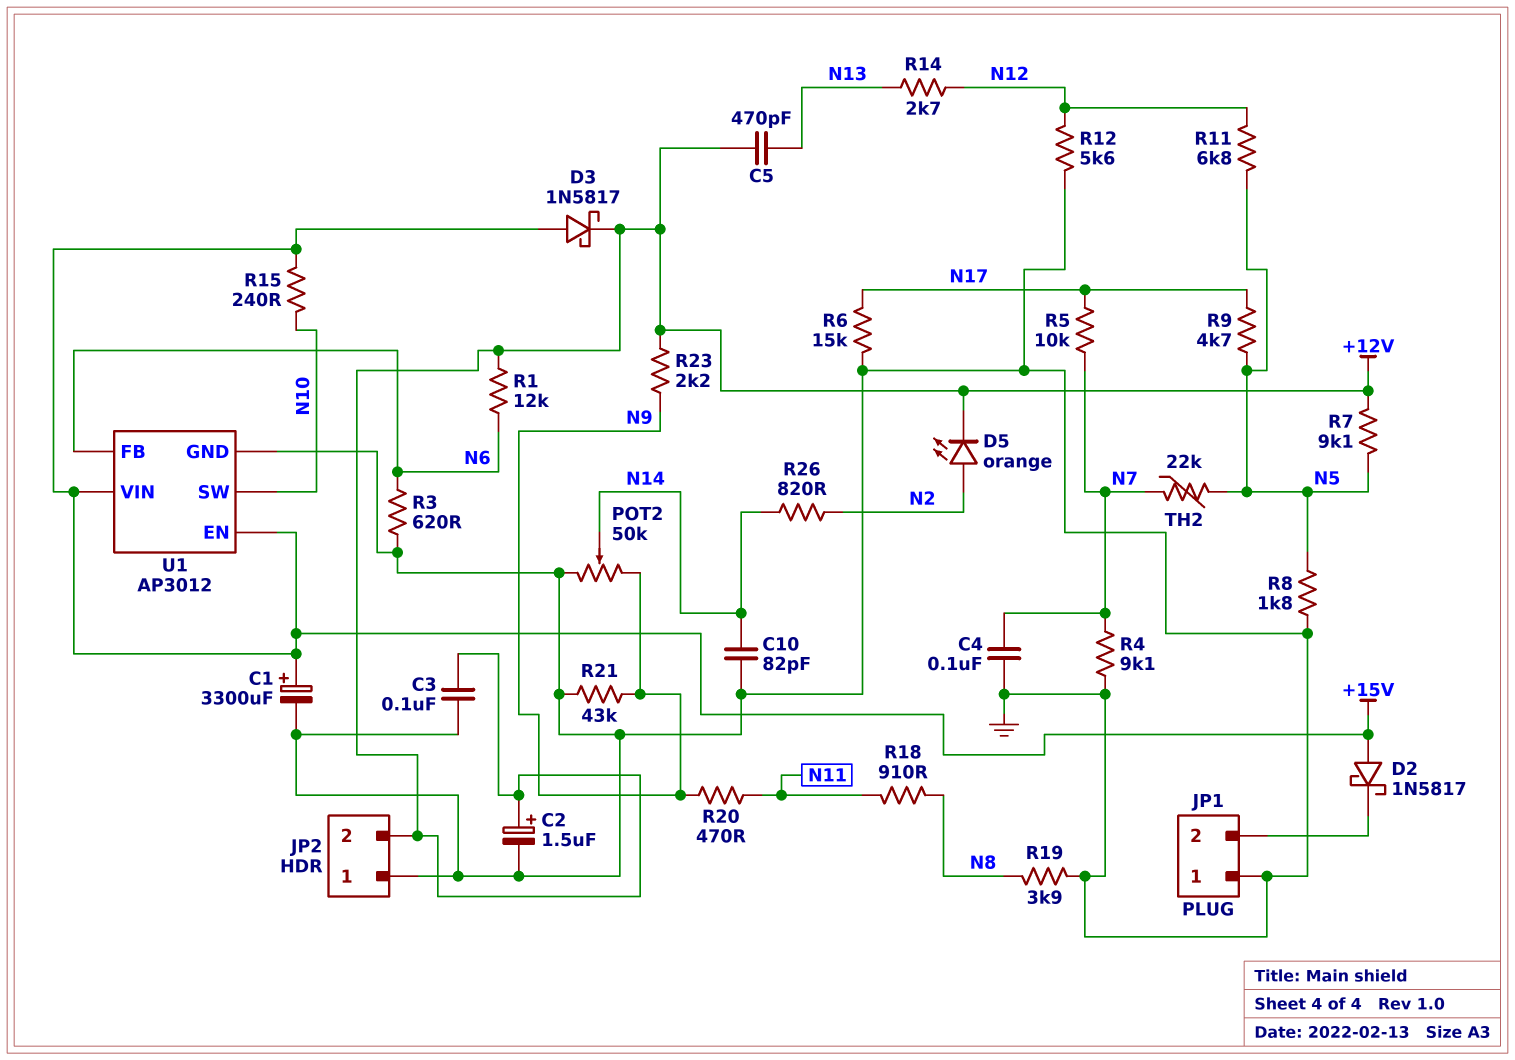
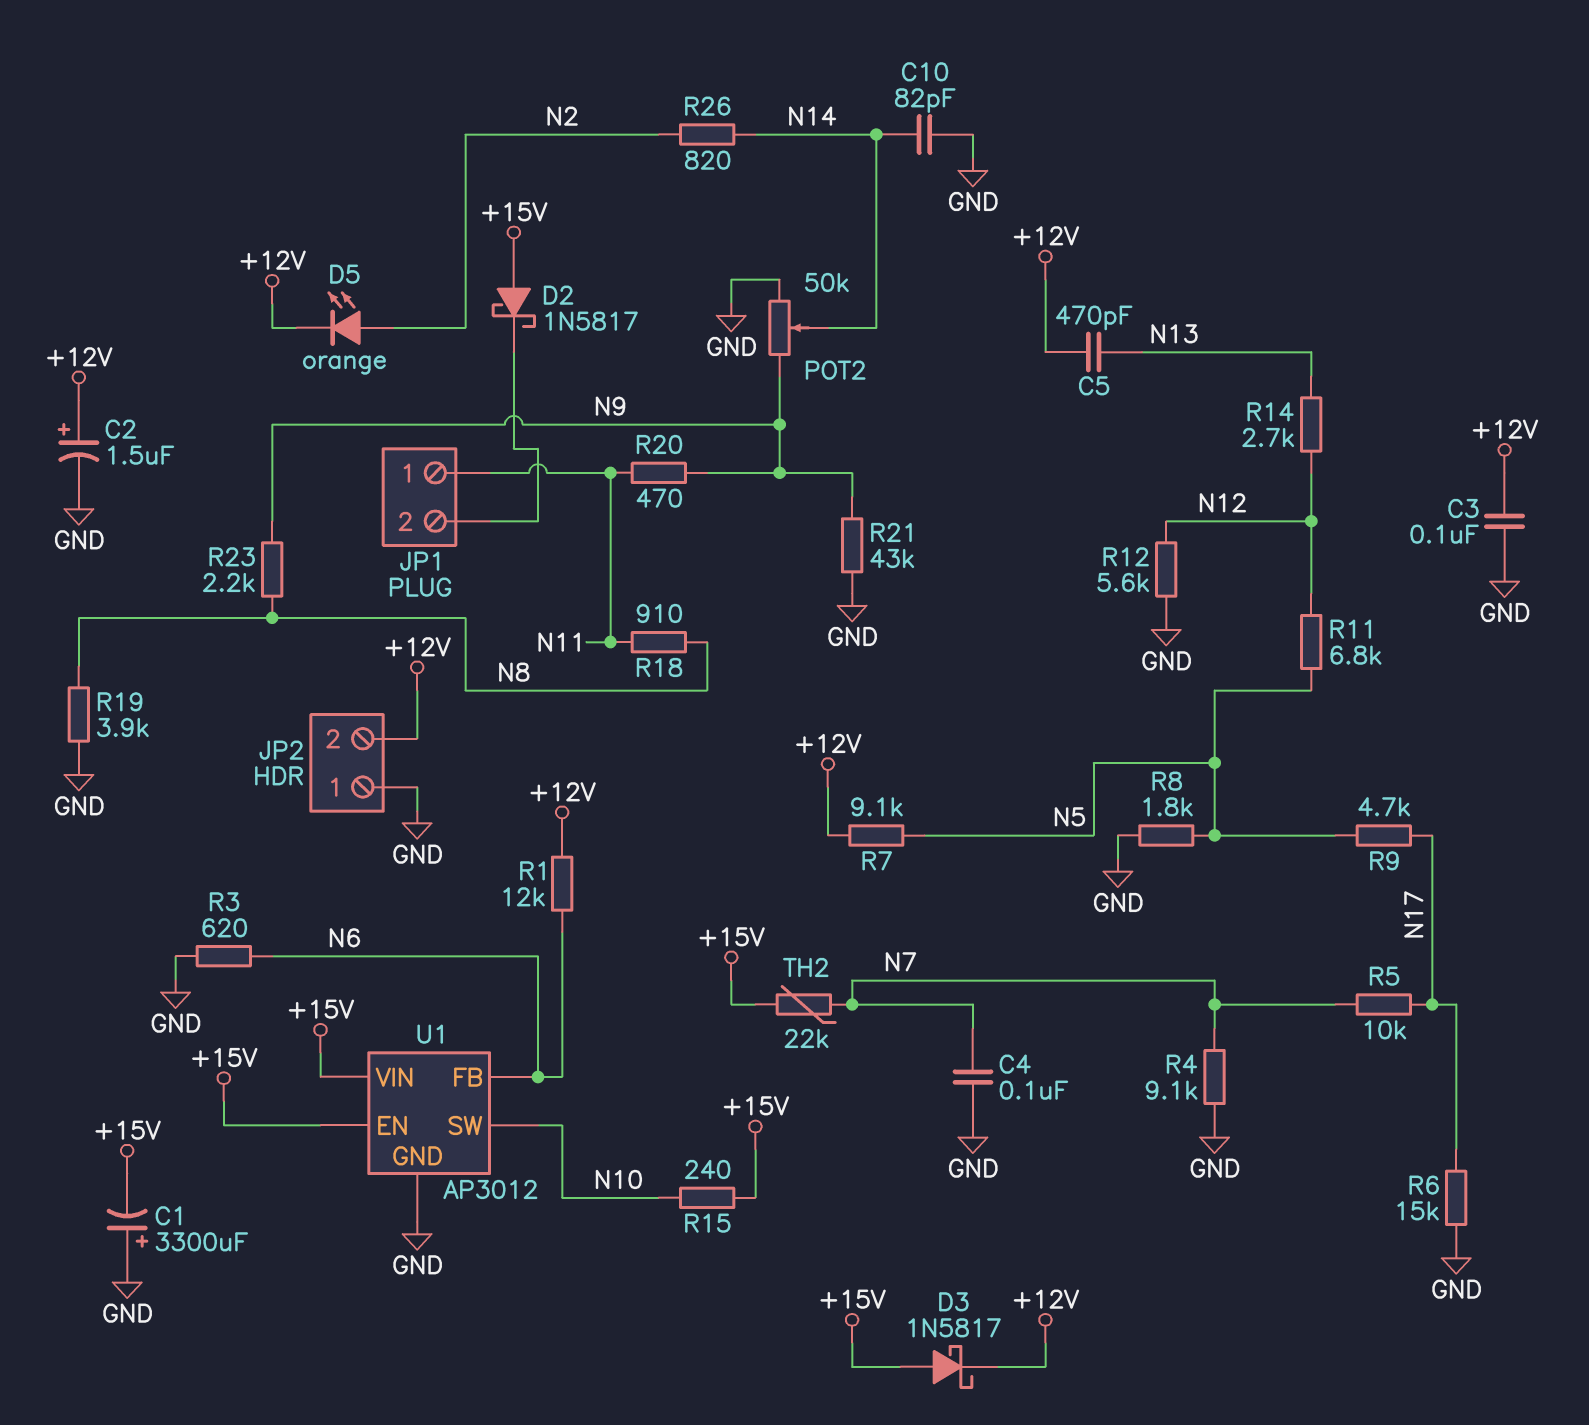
C1: 3300uF (plus +15V, minus GND) -> 3300uF (plus GND, minus +15V)
JP1 pin 1: GND -> N11
R23: 2.2k (+12V, N9) -> 2.2k (N8, N9)
TH2: 22k (N5, N7) -> 22k (+15V, N7)

